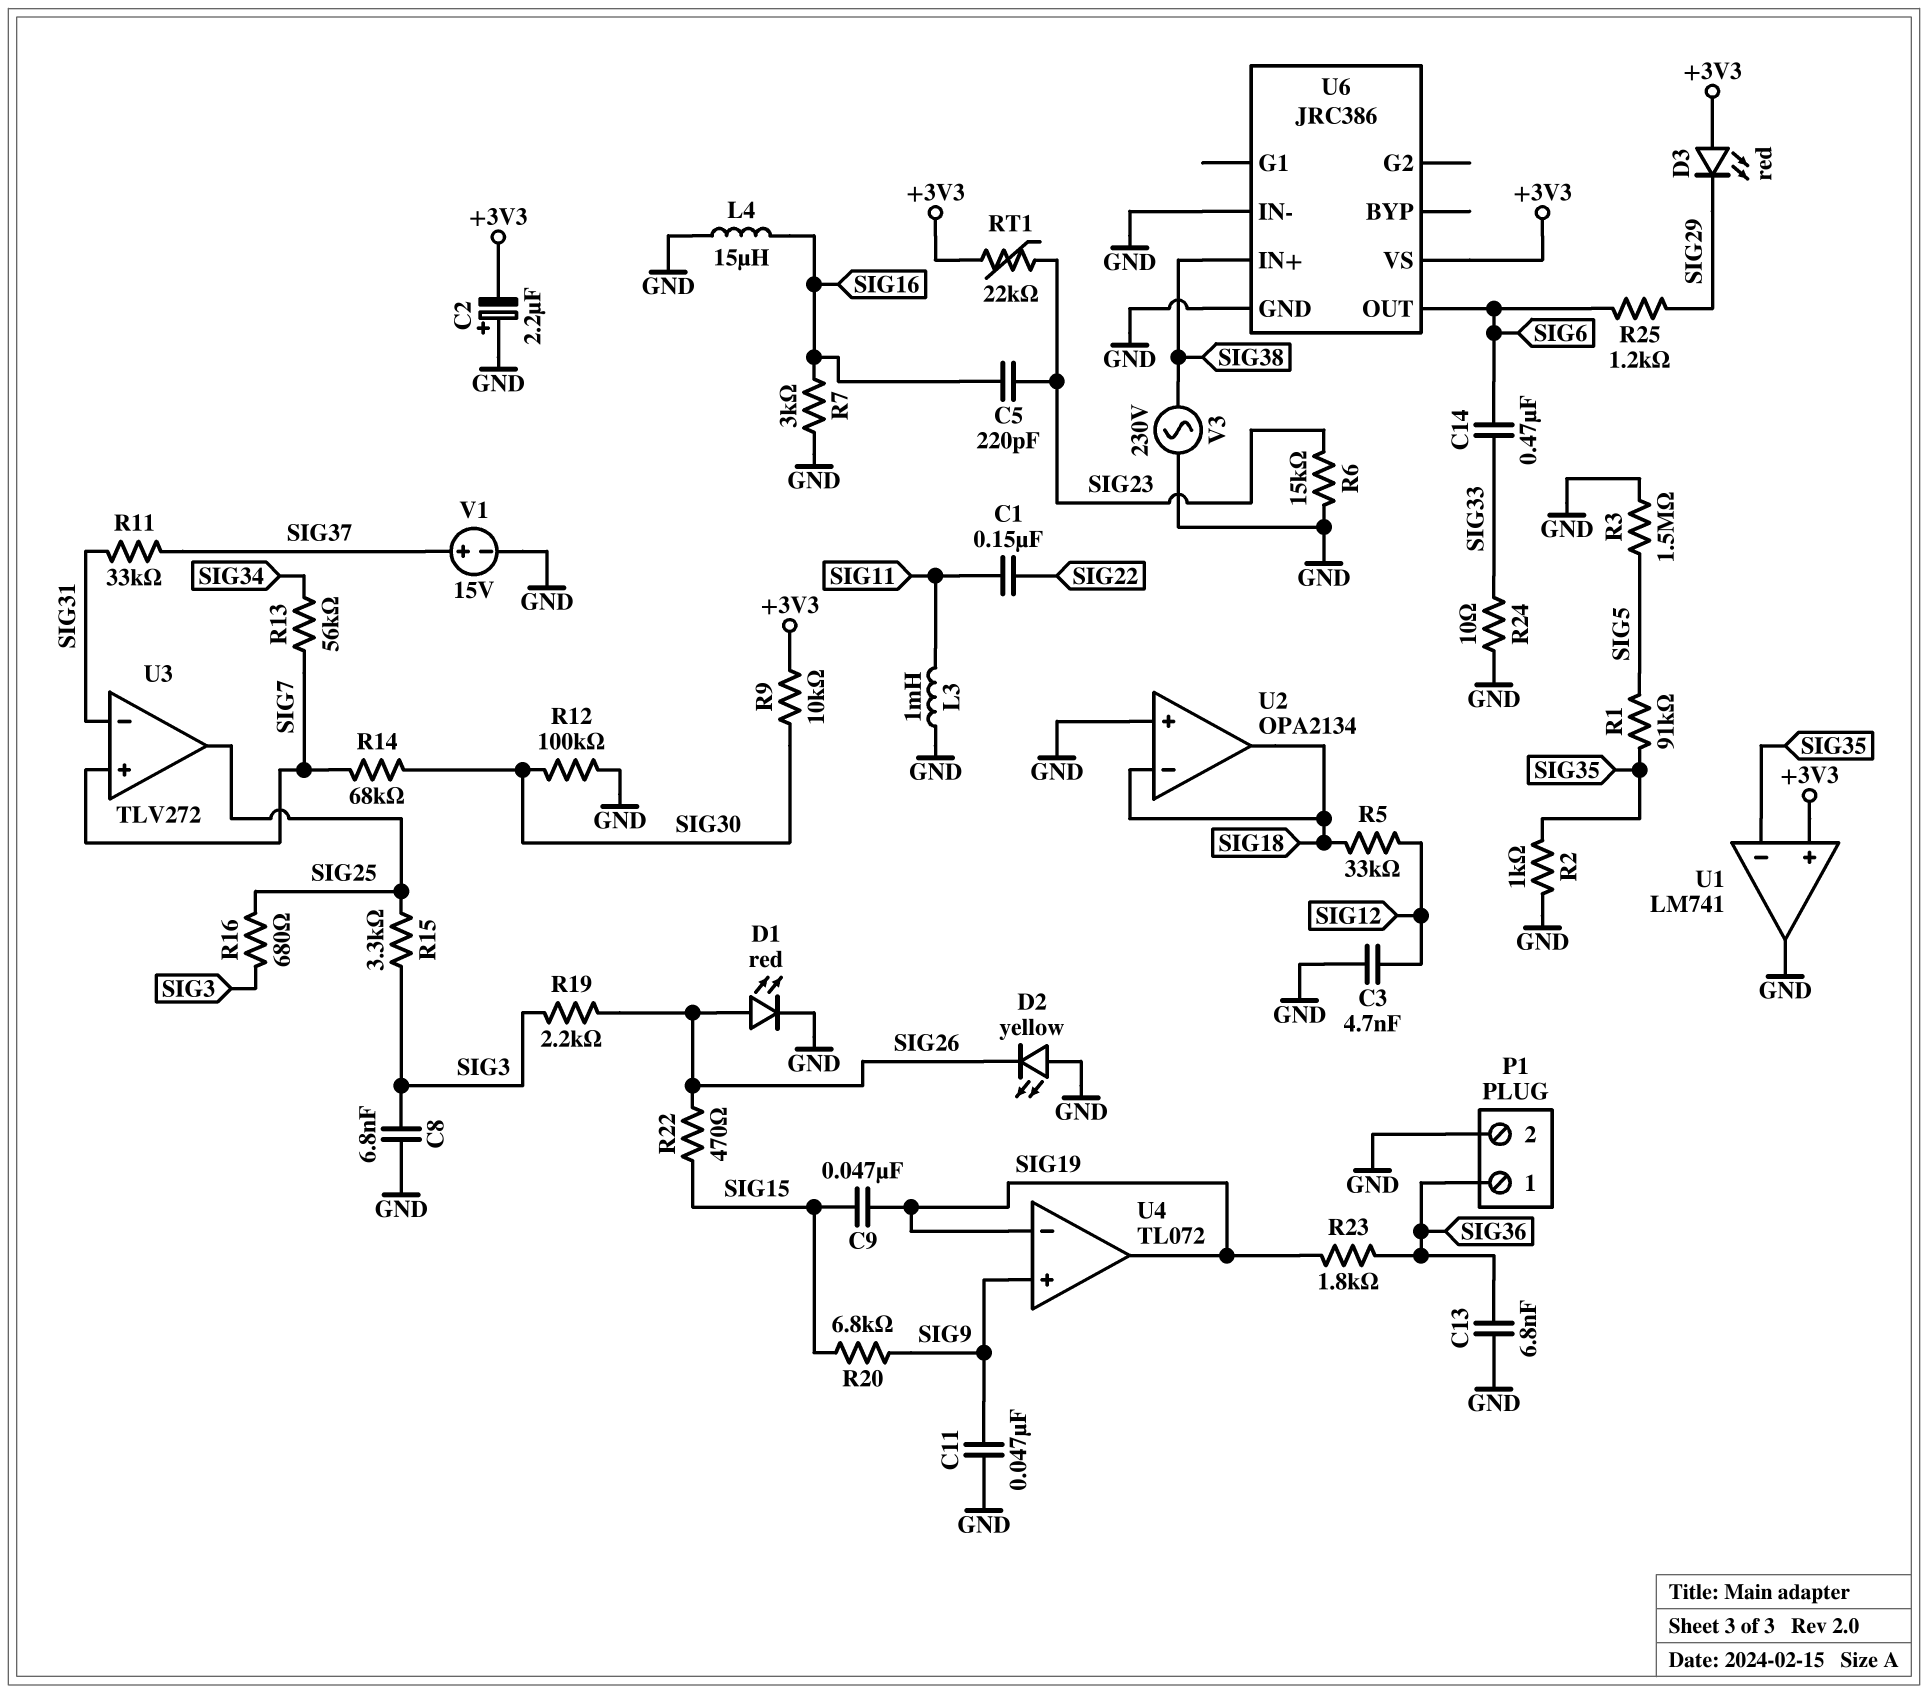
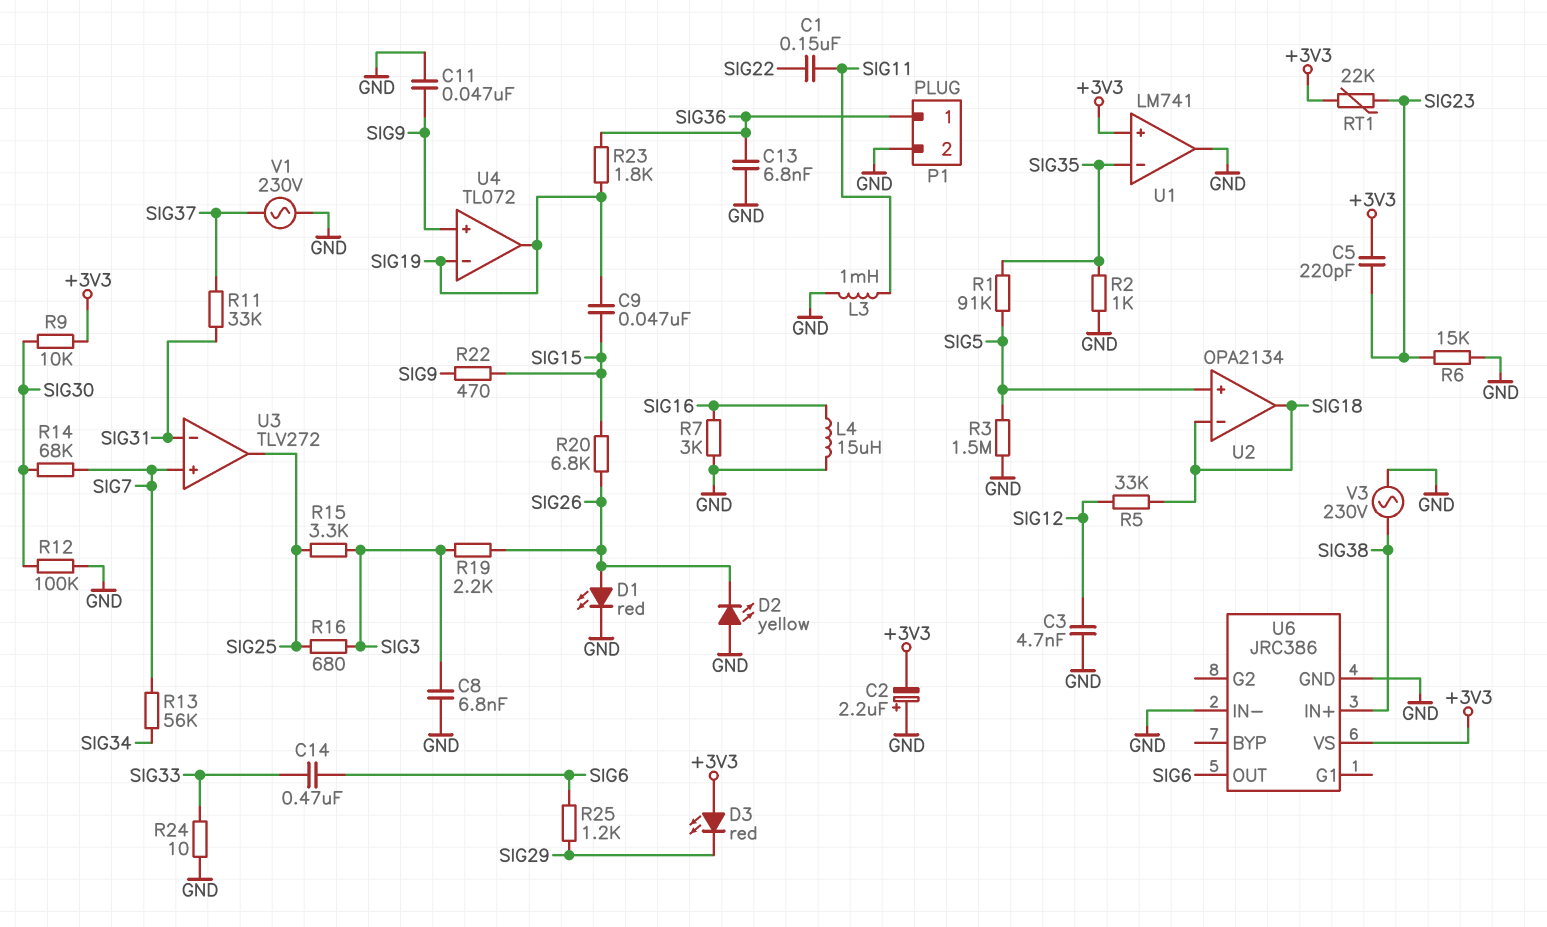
C5: 220pF (SIG16, SIG23) -> 220pF (+3V3, SIG23)
R20: 6.8k (SIG9, SIG15) -> 6.8k (SIG15, SIG26)
R22: 470 (SIG15, SIG26) -> 470 (SIG9, SIG15)
U2 pin in+: GND -> SIG5
V1: 15V (plus SIG37, minus GND) -> AC 230V (GND, SIG37)

